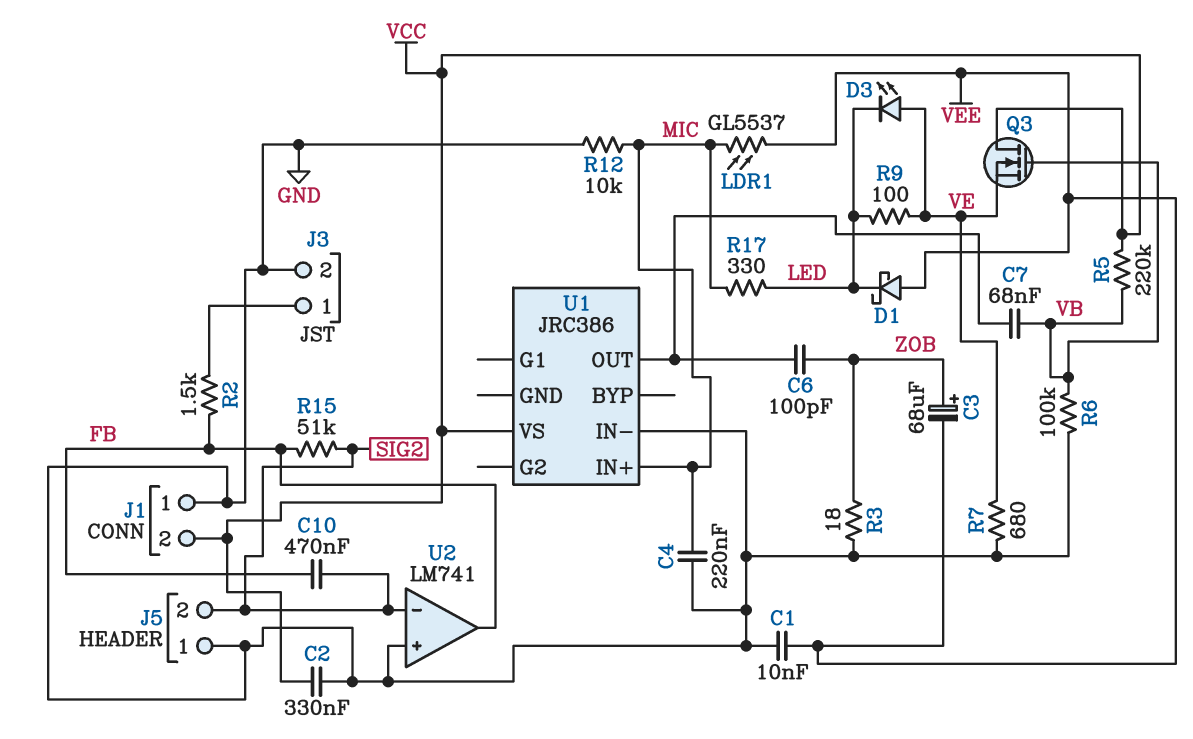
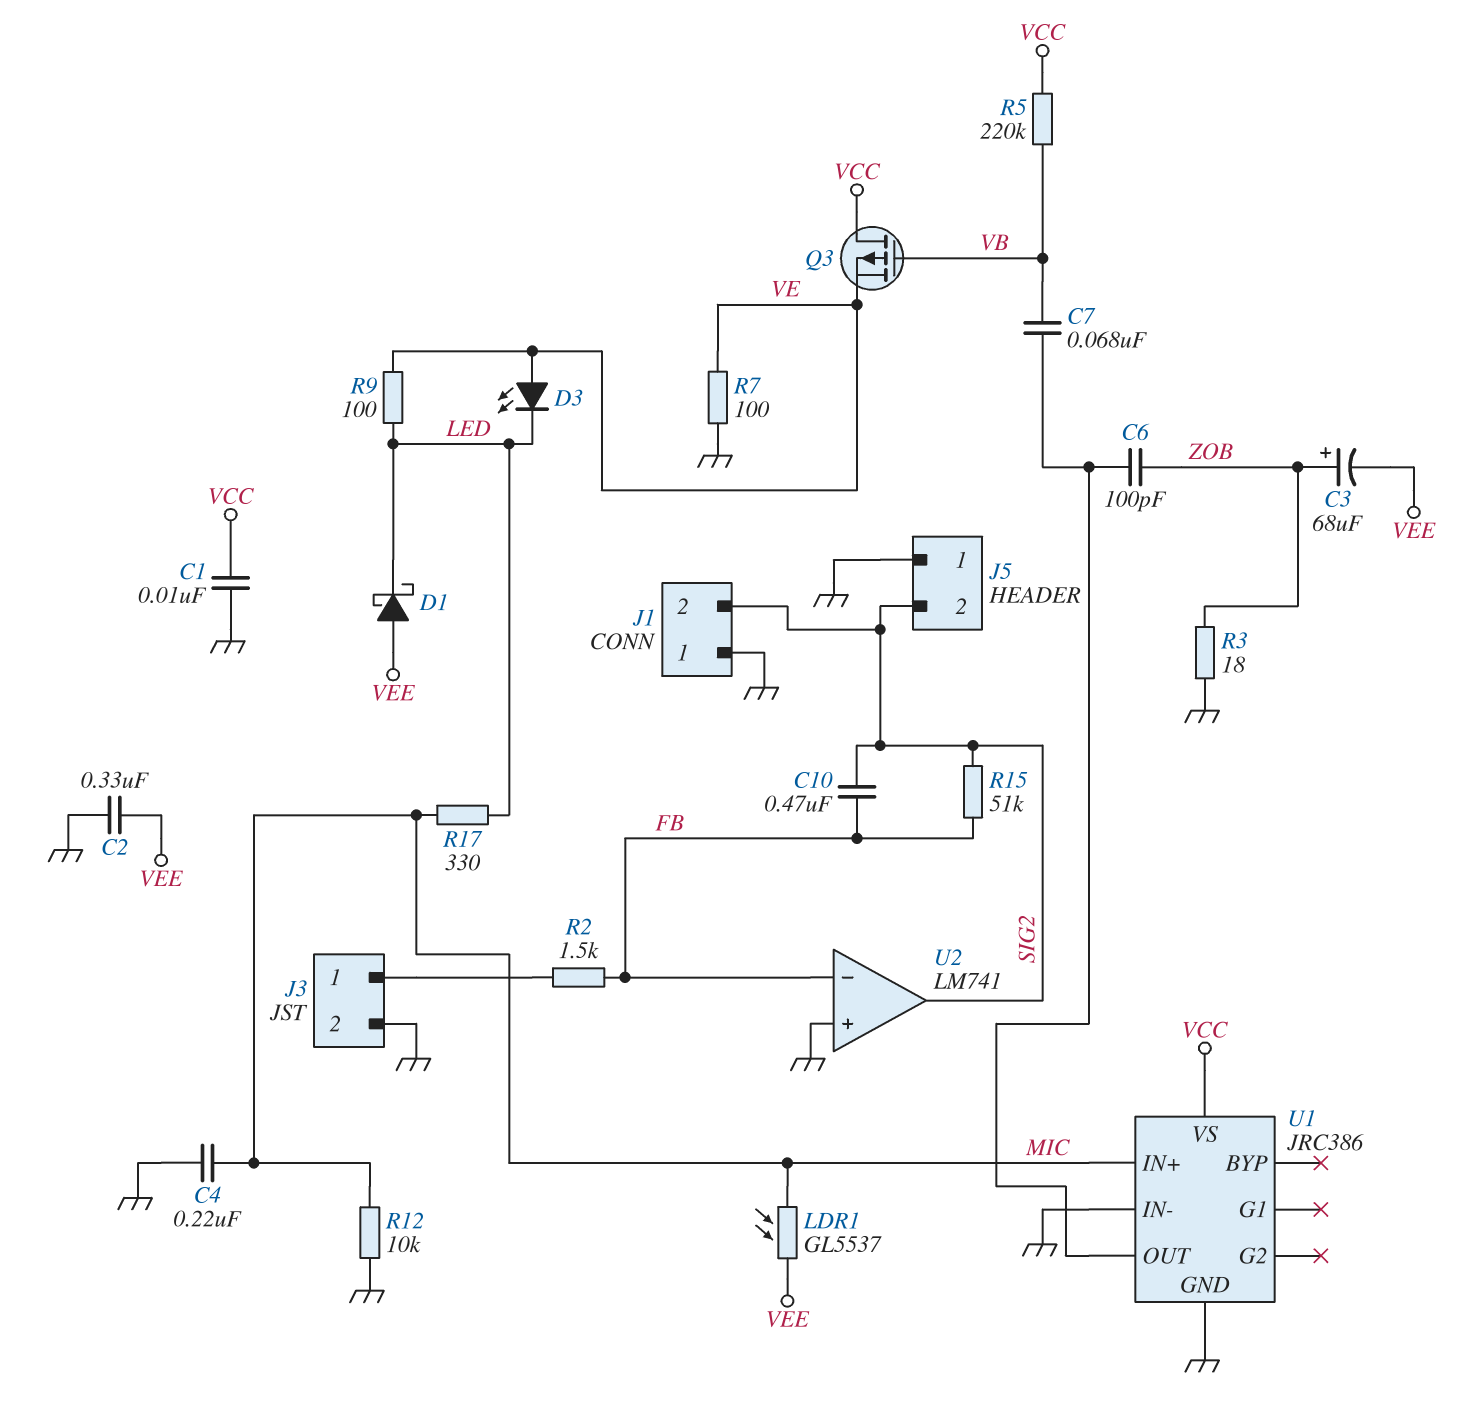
C1: 10nF (GND, VEE) -> 10nF (GND, VCC)
C2: 330nF (GND, VCC) -> 330nF (GND, VEE)
J1 pin 2: VCC -> SIG2
Q3: NMOS (G VB, D VCC, S VE) -> PMOS (G VB, D VCC, S VE)
R6: 100k (GND, VB) -> none
R7: 680 (GND, VE) -> 100 (GND, VE)
U1 pin GND: none -> GND
U2 pin in-: SIG2 -> FB
U2 pin out: FB -> SIG2

